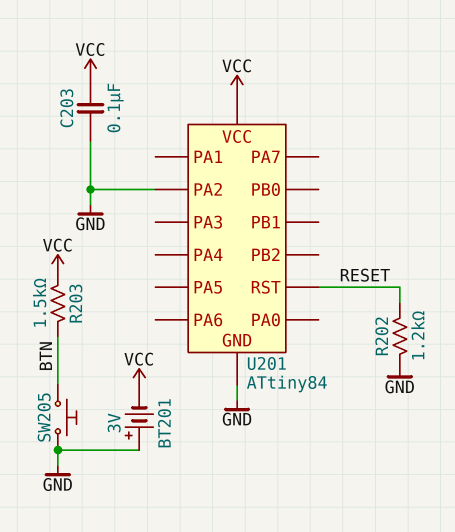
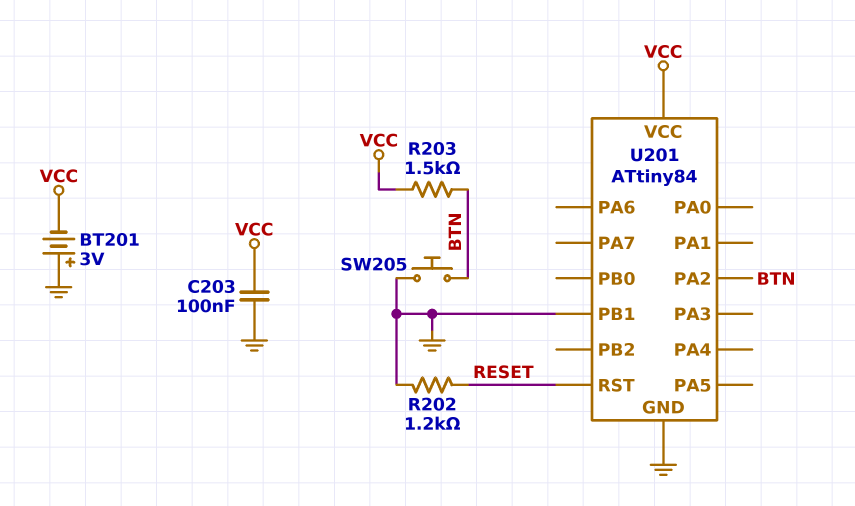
U201 pin PA2: GND -> BTN
U201 pin PB1: none -> GND

